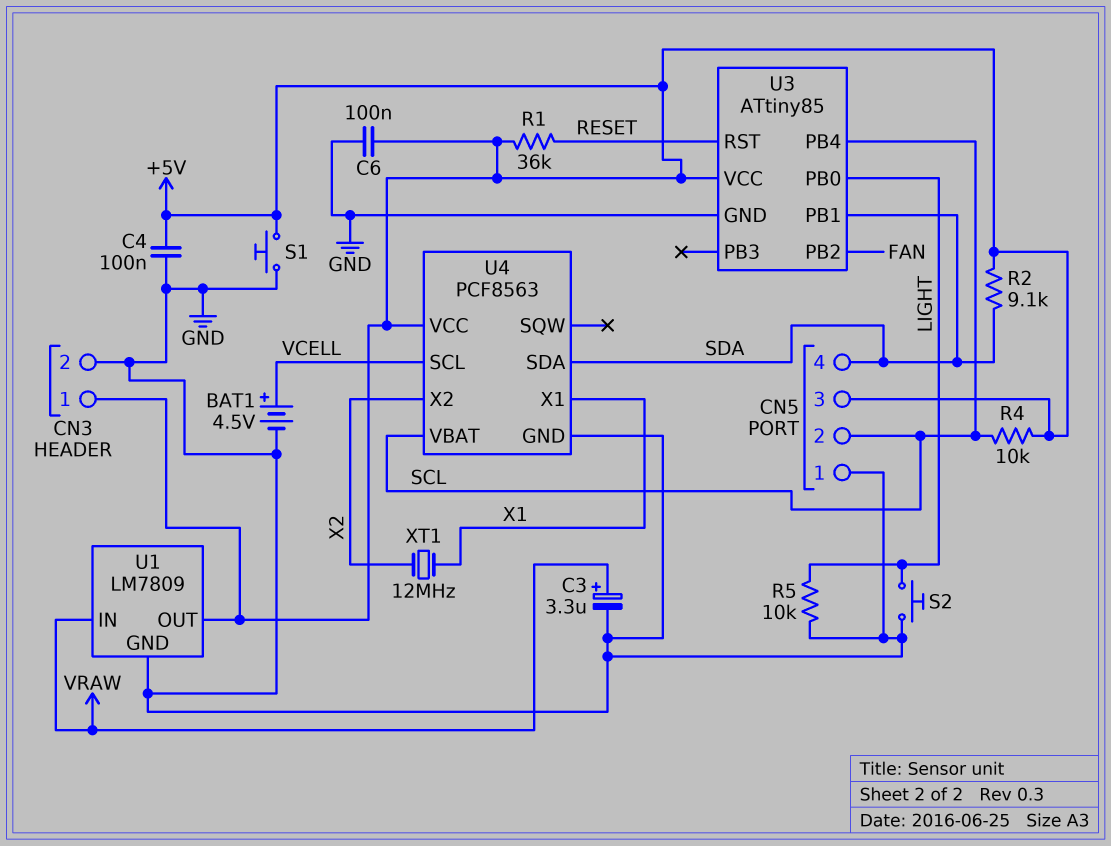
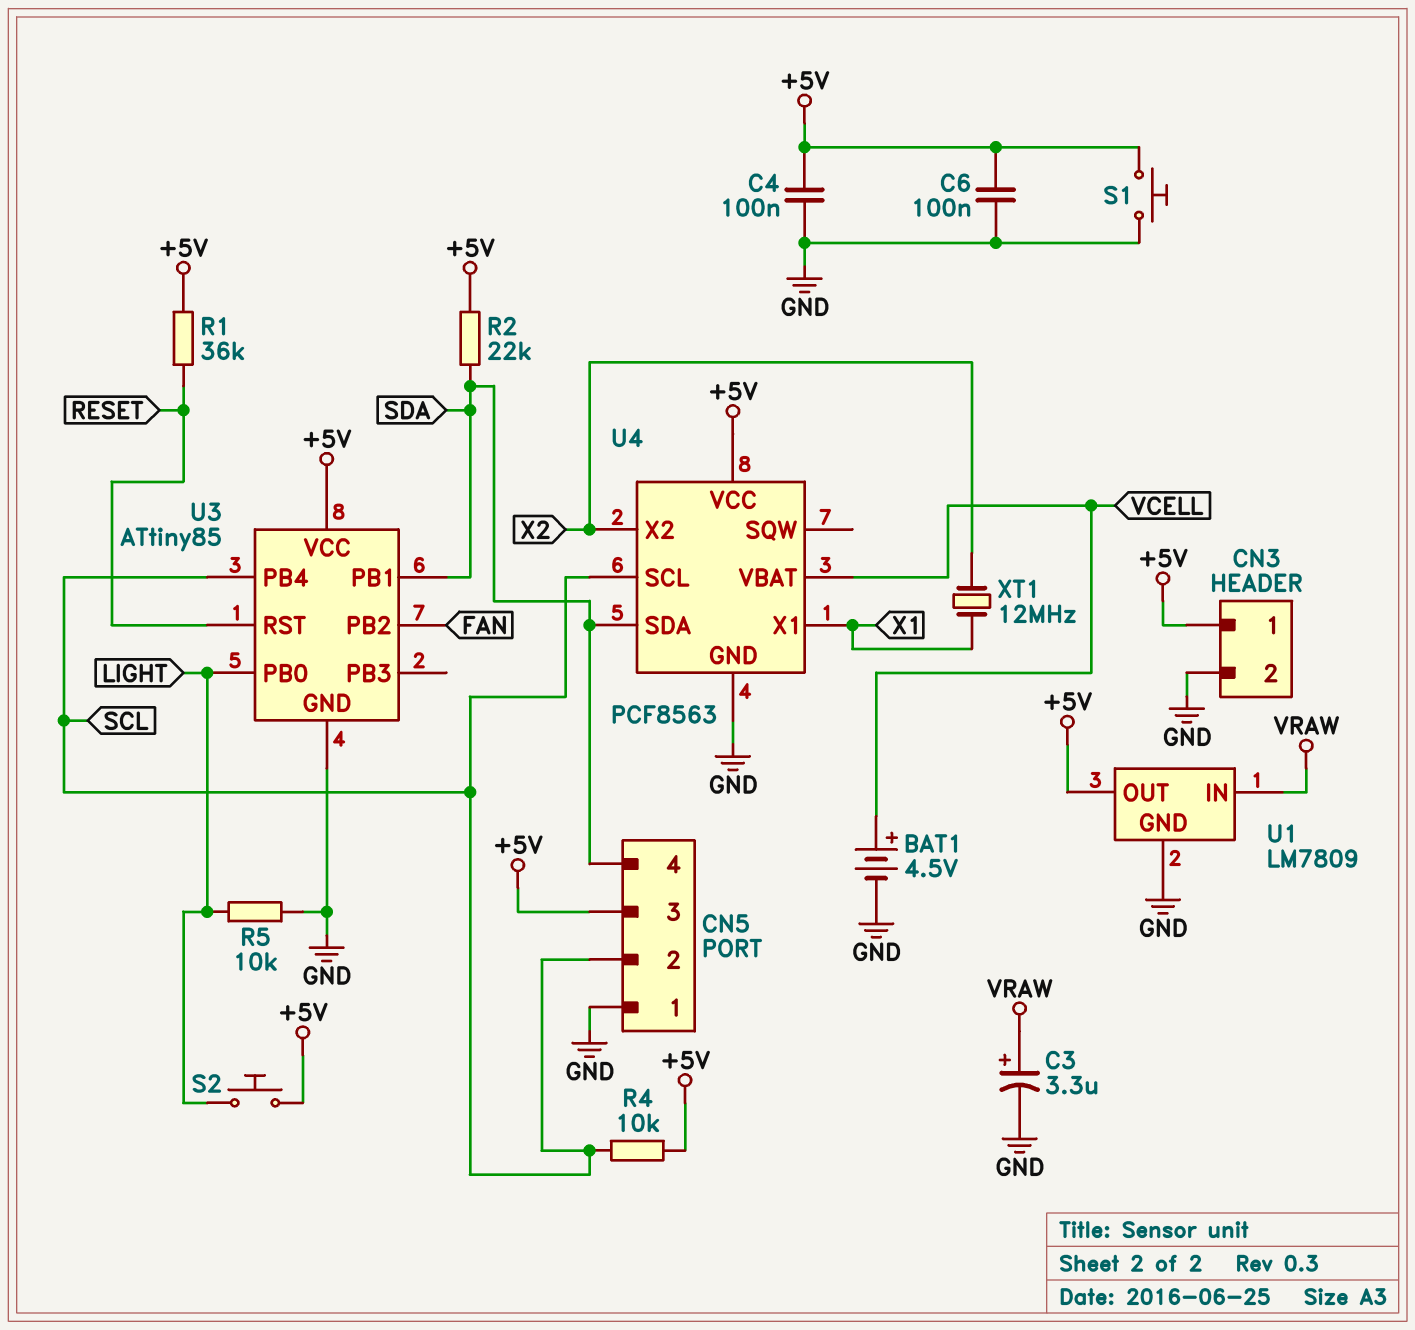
R2: 9.1k (+5V, SDA) -> 22k (+5V, SDA)
S2: button (GND, LIGHT) -> button (+5V, LIGHT)
U4 pin SCL: VCELL -> SCL
U4 pin VBAT: SCL -> VCELL

